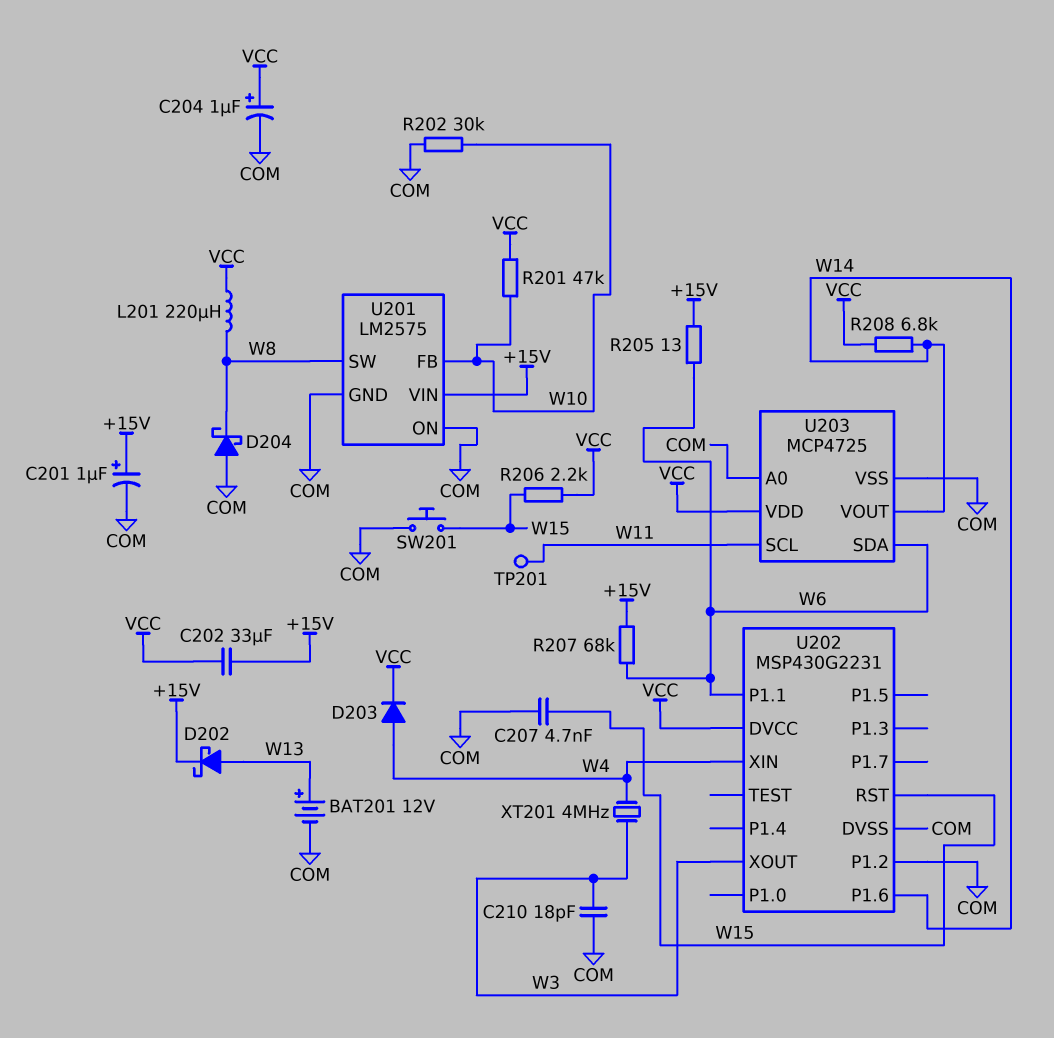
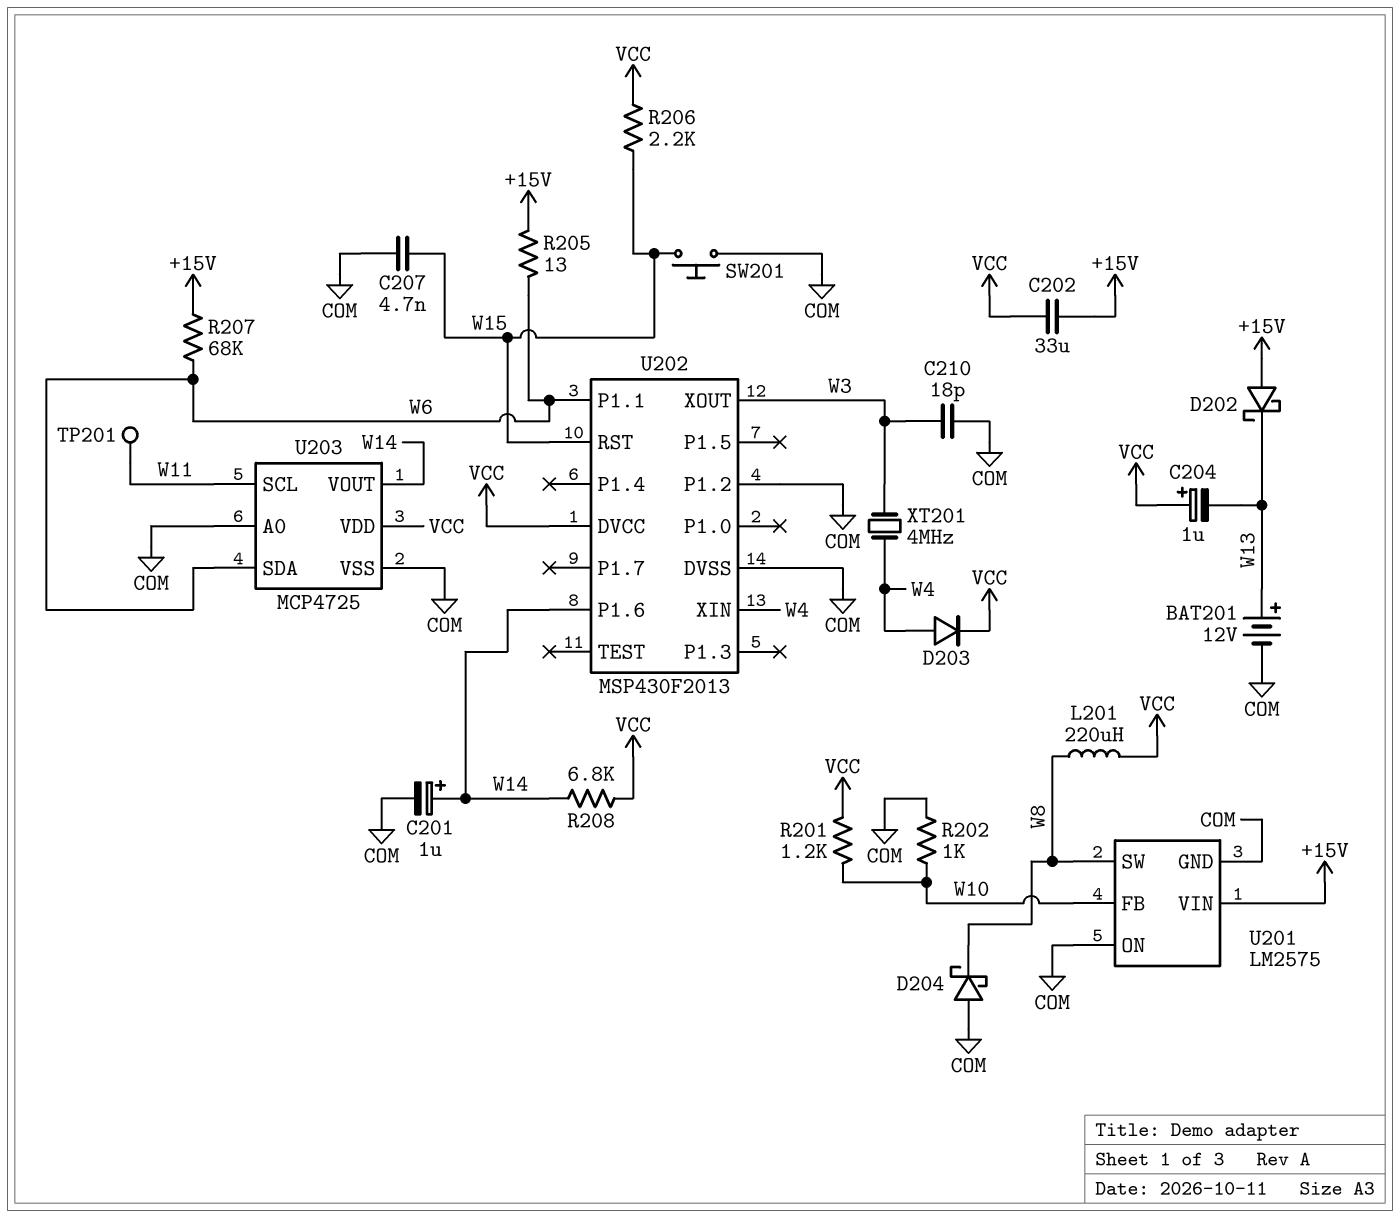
C201: 1uF (plus +15V, minus COM) -> 1uF (plus W14, minus COM)
C204: 1uF (plus VCC, minus COM) -> 1uF (plus VCC, minus W13)
D202: schottky (A W13, K +15V) -> schottky (A +15V, K W13)
R201: 47k (VCC, W10) -> 1.2k (VCC, W10)
R202: 30k (COM, W10) -> 1k (COM, W10)
U202: MSP430G2231 -> MSP430F2013

